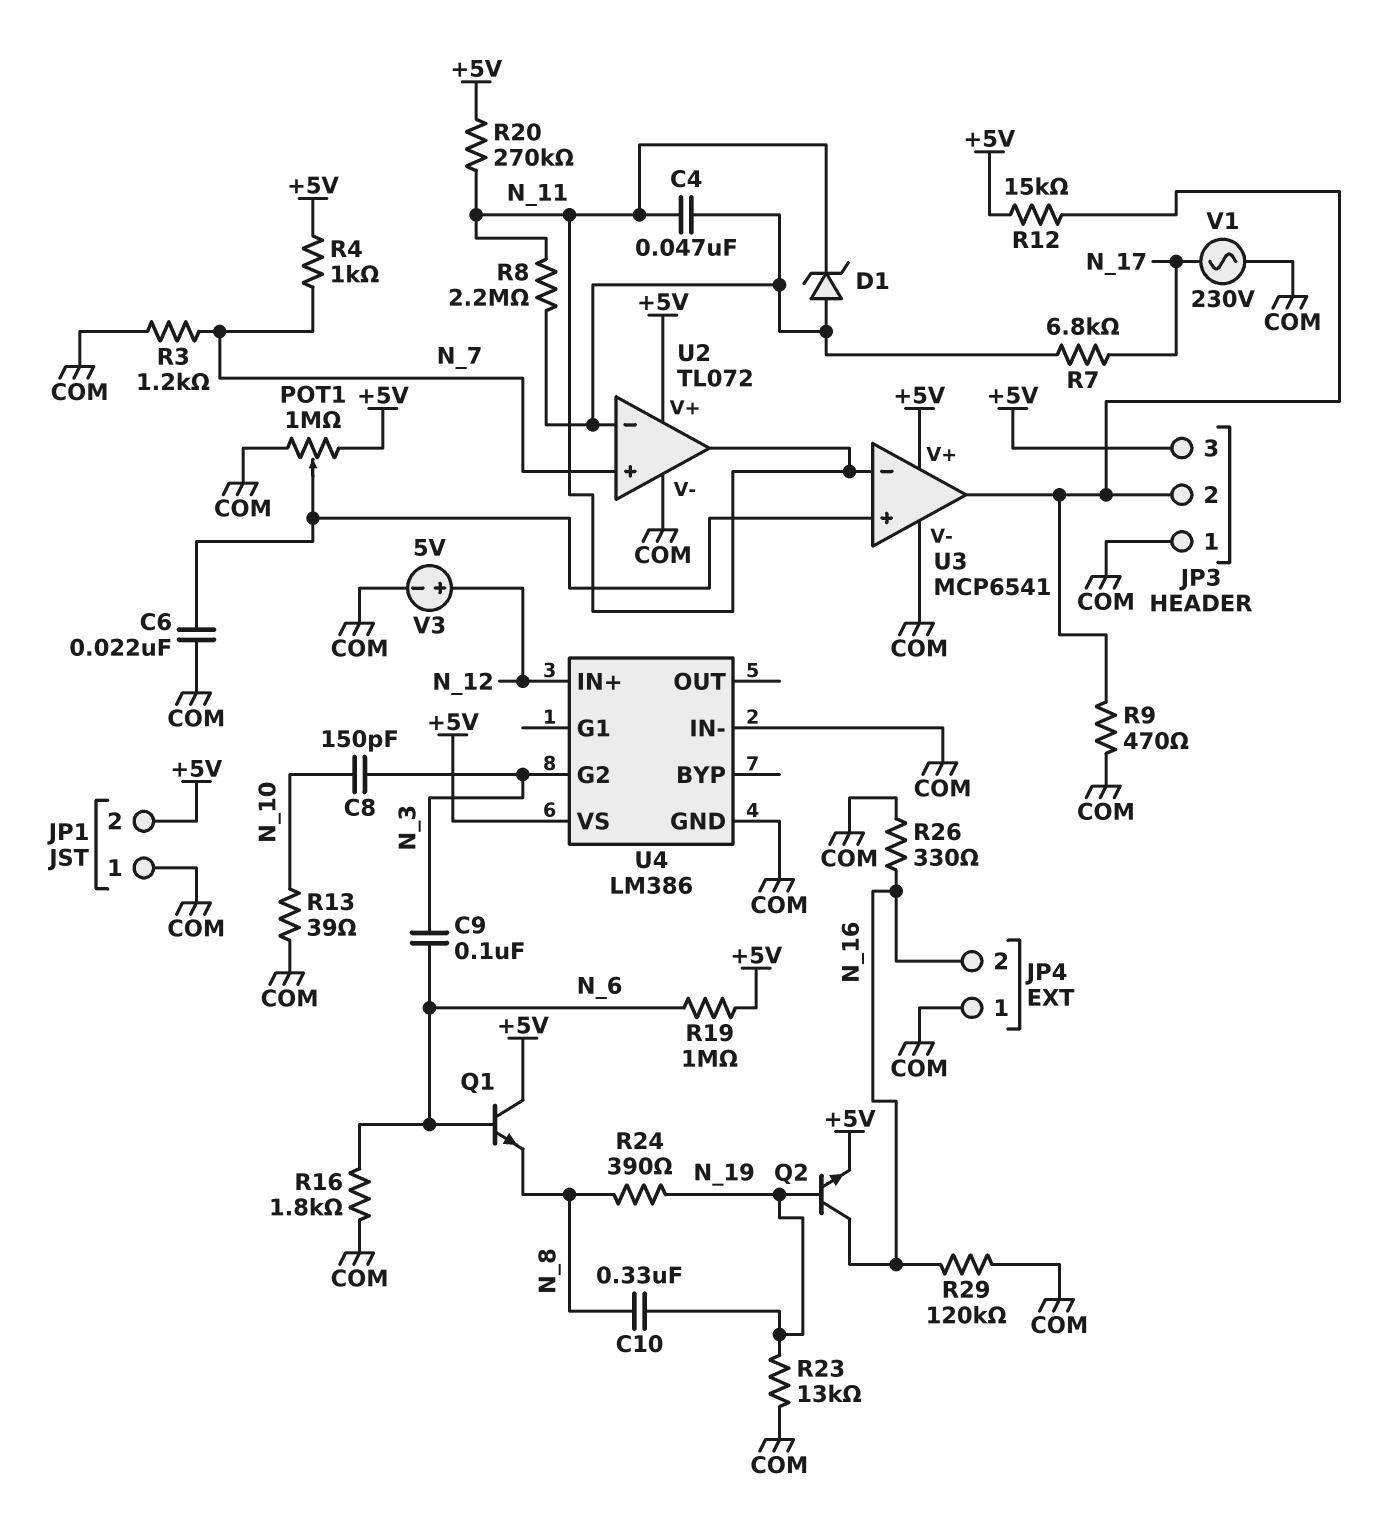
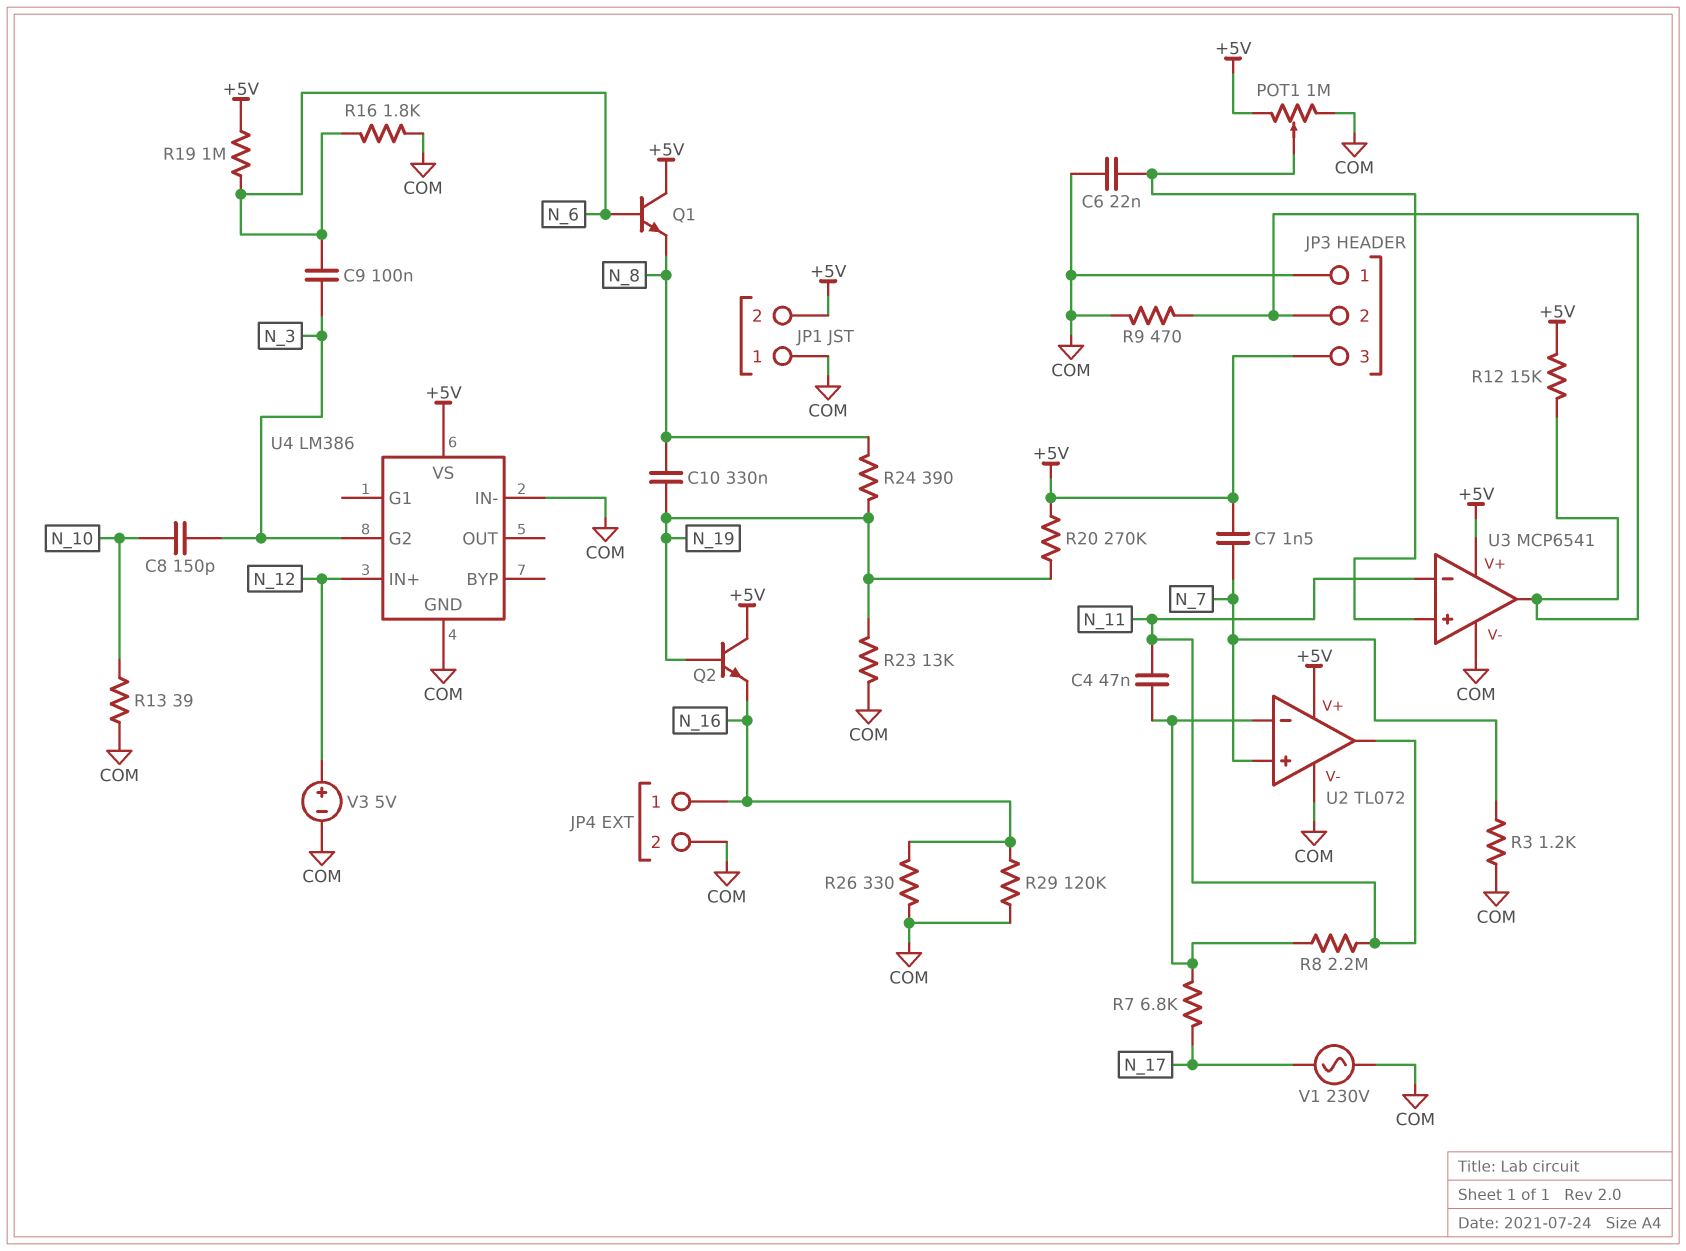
C7: none -> 1.5nF (+5V, N_7)
D1: zener (A U2/in-, K N_11) -> none
JP4 pin 1: COM -> N_16
JP4 pin 2: N_16 -> COM
Q2: NPN (B N_19, C N_16, E +5V) -> NPN (B N_19, C +5V, E N_16)
R4: 1k (+5V, N_7) -> none
R20: 270k (+5V, N_11) -> 270k (+5V, N_19)

